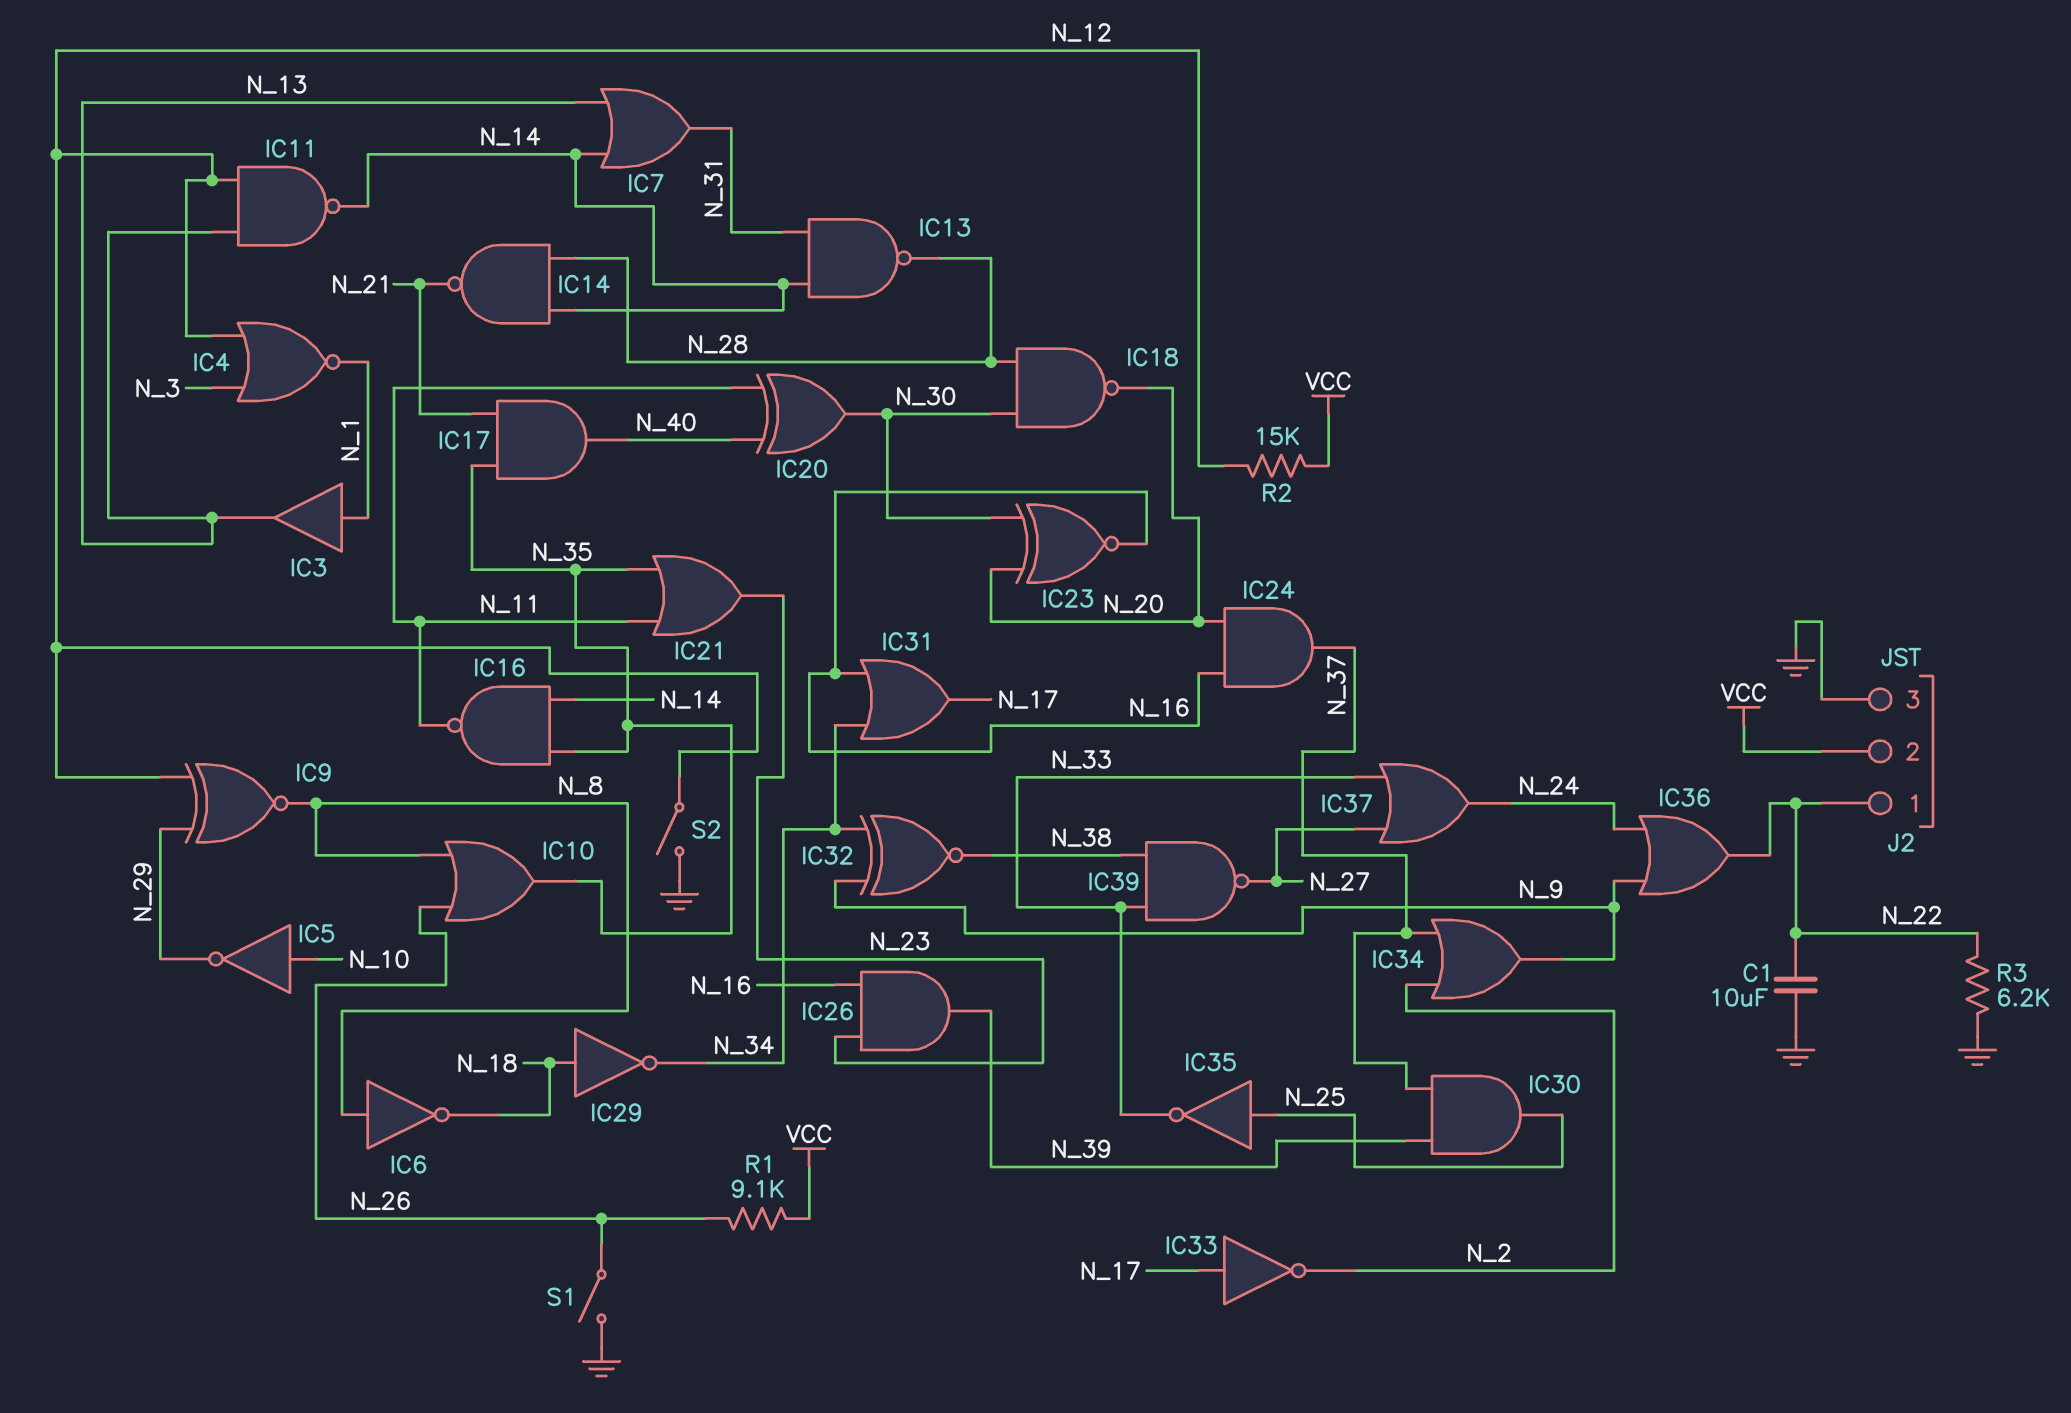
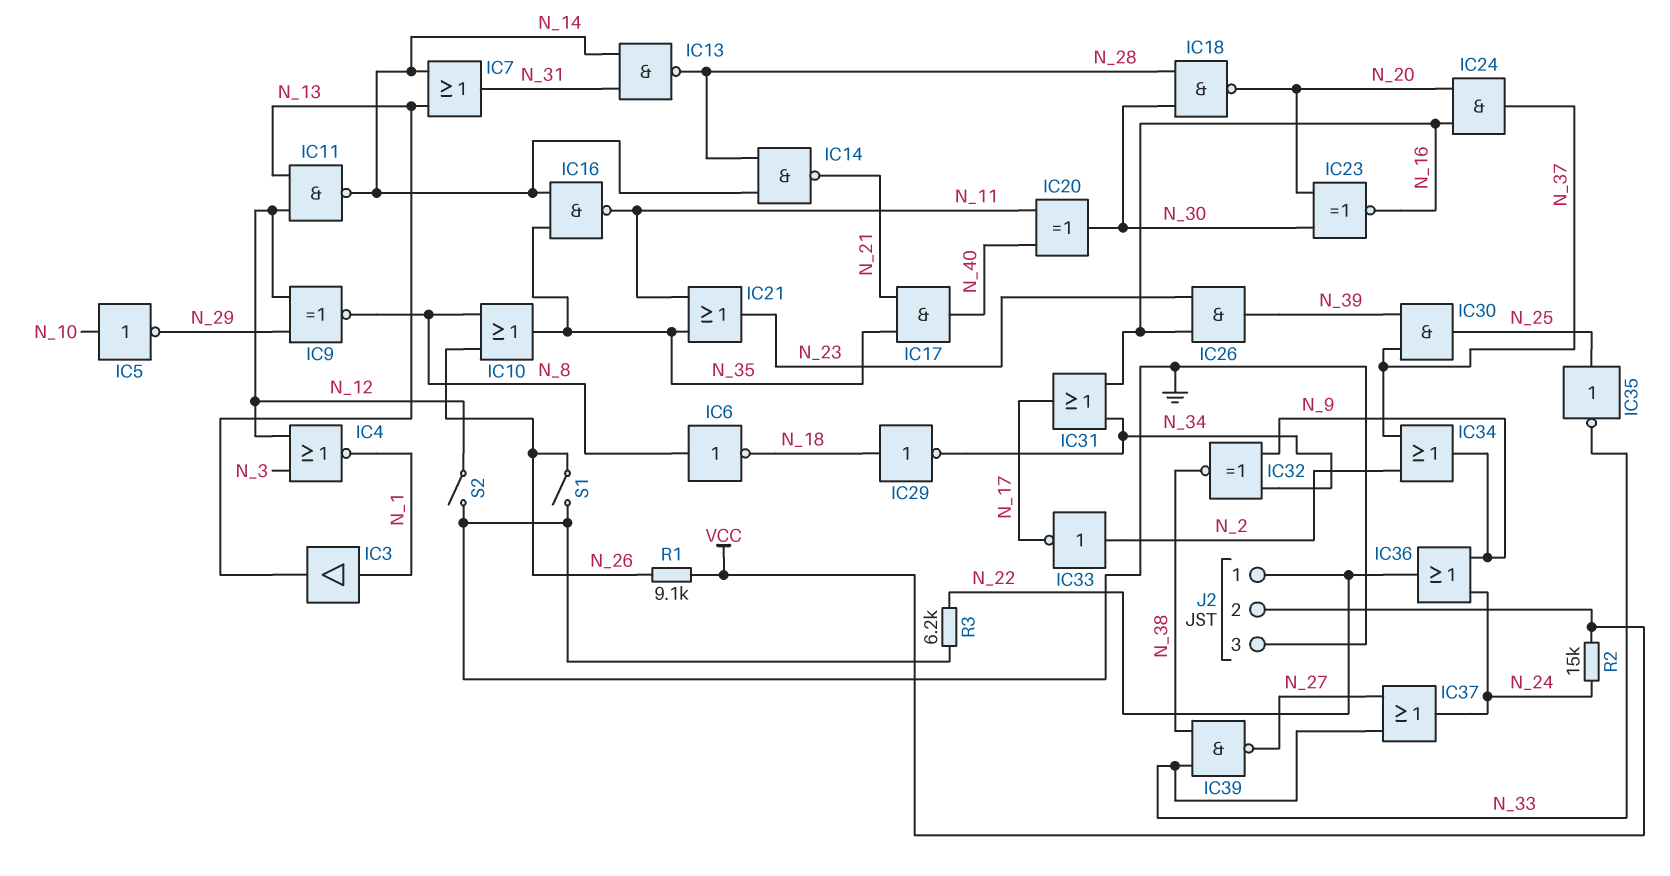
C1: 10uF (GND, N_22) -> none
IC33: NOT (in N_17, out N_2) -> NOT (in N_2, out N_17)
R2: 15k (N_12, VCC) -> 15k (N_24, VCC)

